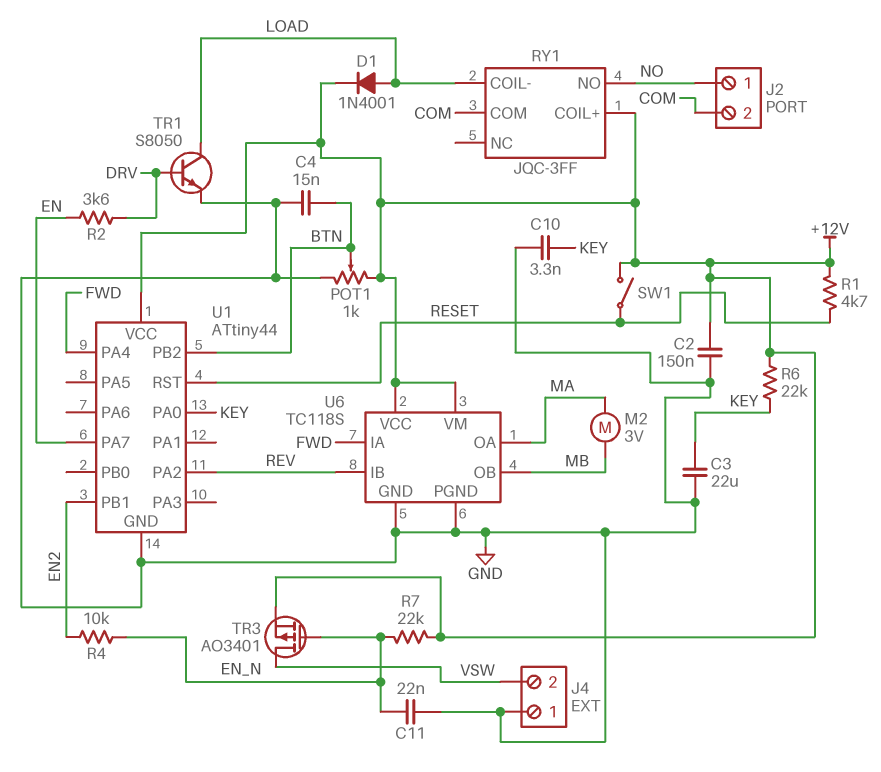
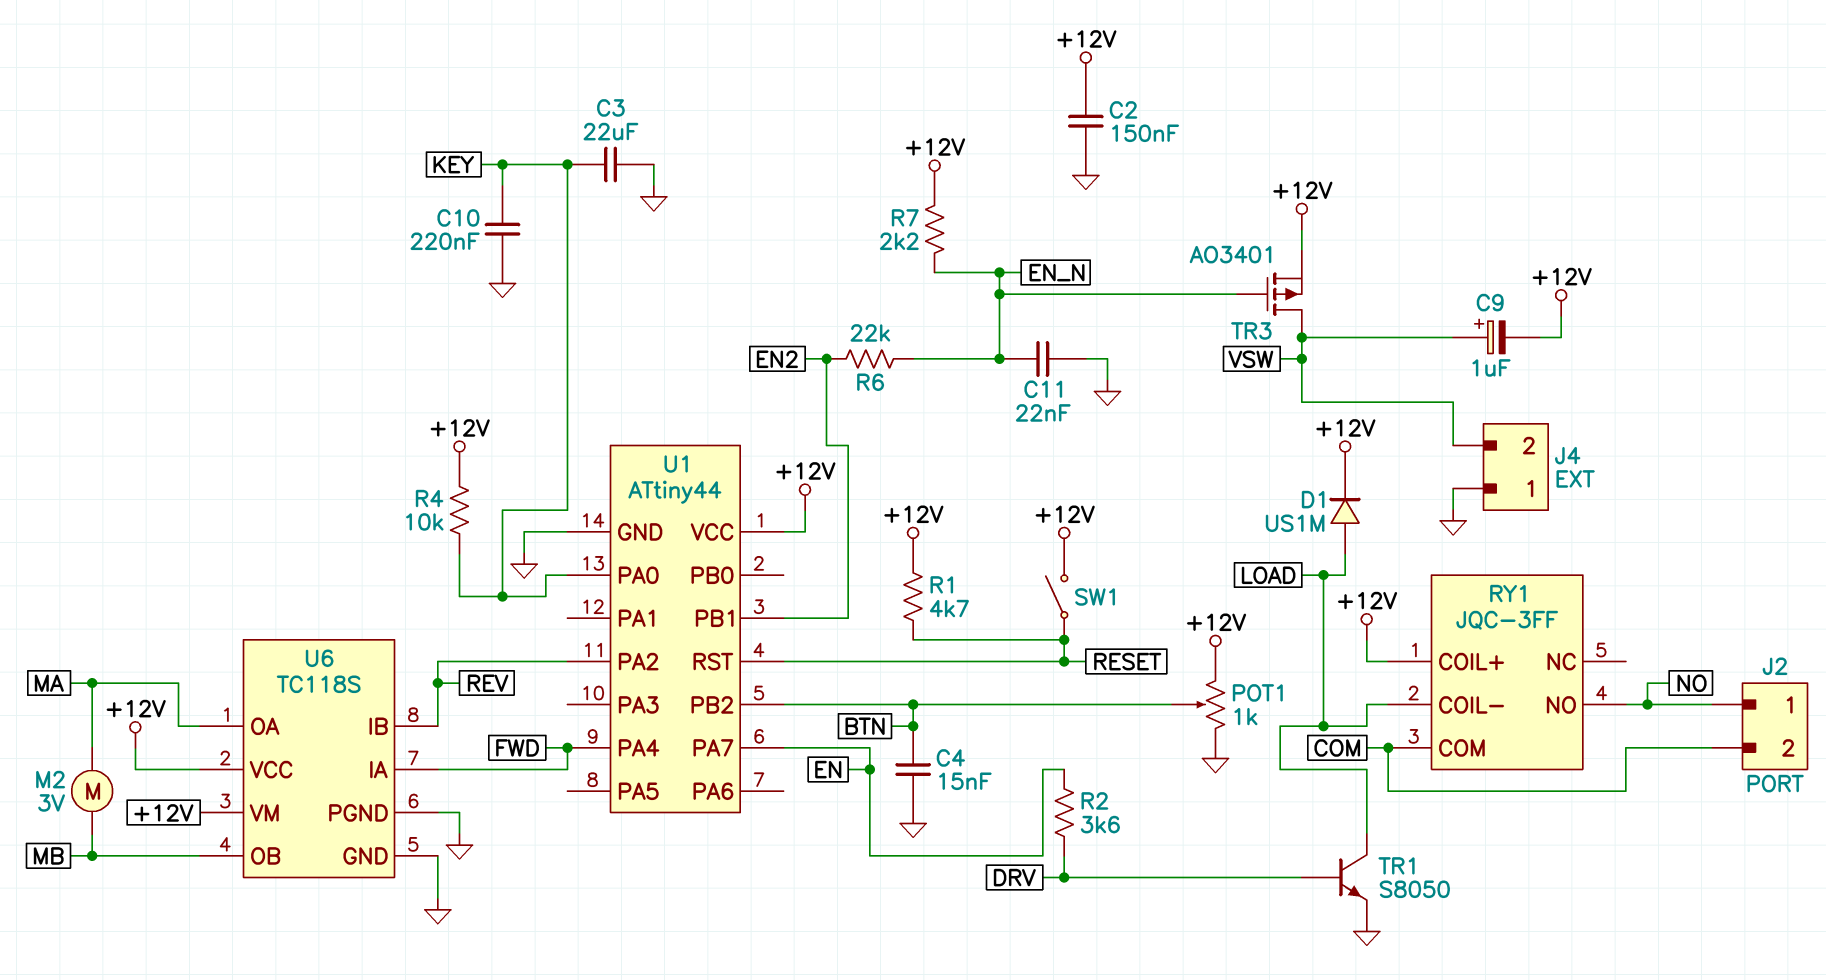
C9: none -> 1uF (plus VSW, minus +12V)
C10: 3.3nF (GND, KEY) -> 220nF (GND, KEY)
D1: diode 1N4001 (A LOAD, K +12V) -> diode US1M (A LOAD, K +12V)
R4: 10k (EN2, EN_N) -> 10k (+12V, KEY)
R6: 22k (+12V, KEY) -> 22k (EN2, EN_N)
R7: 22k (+12V, EN_N) -> 2.2k (+12V, EN_N)

